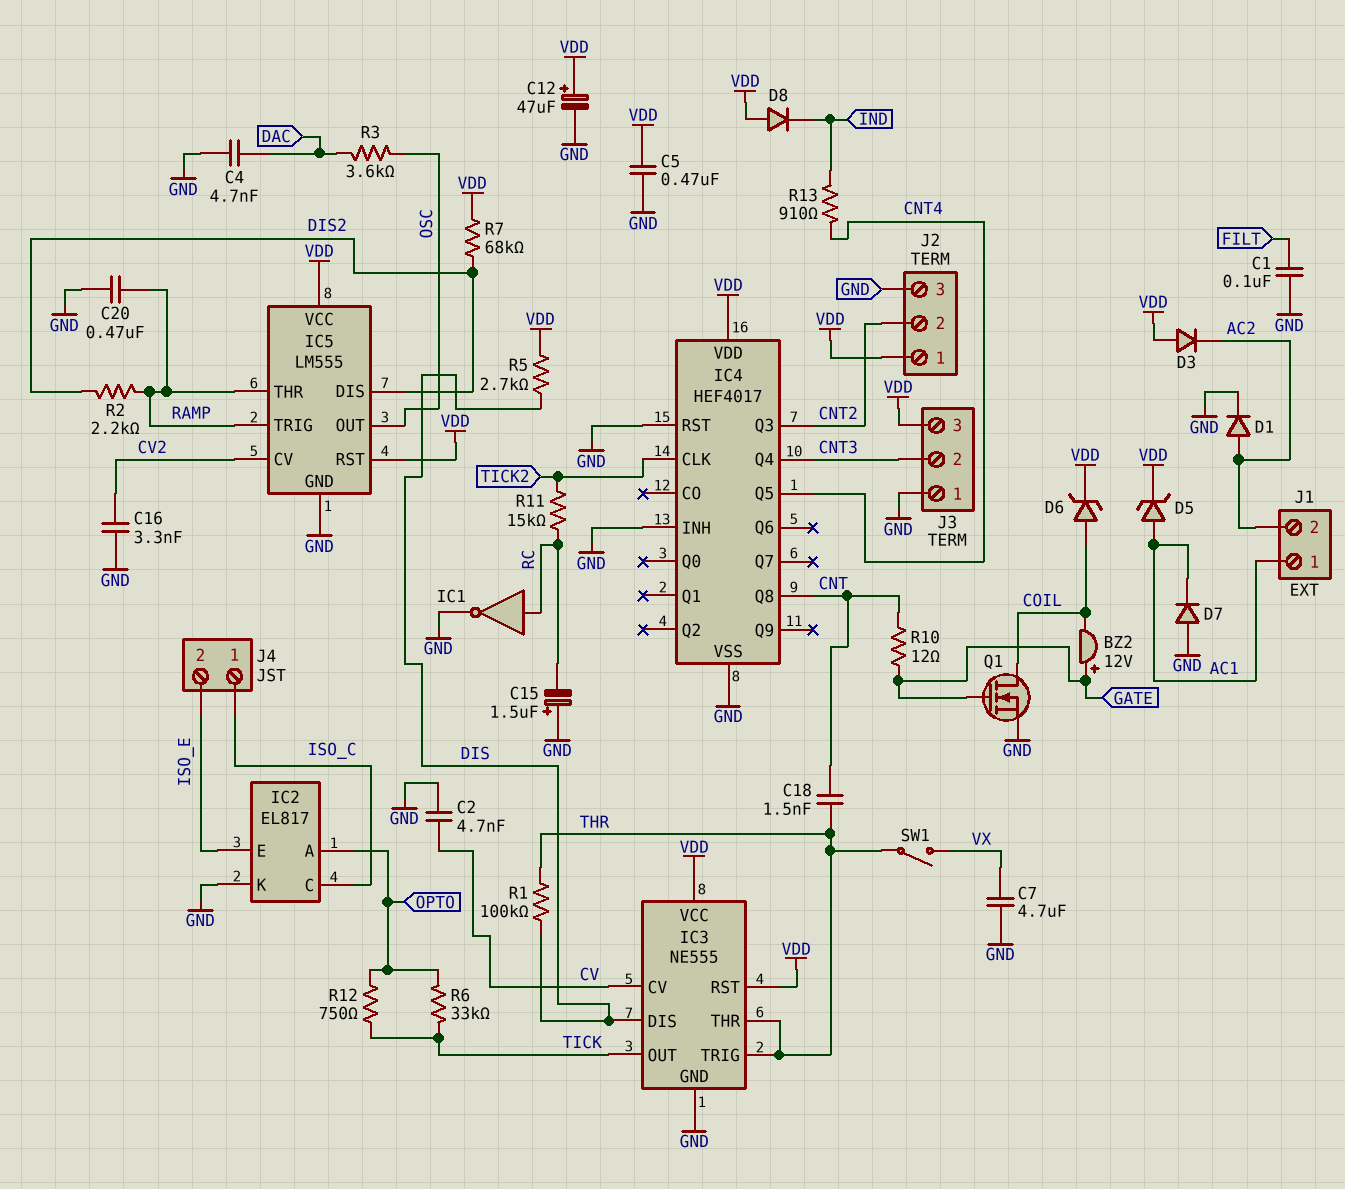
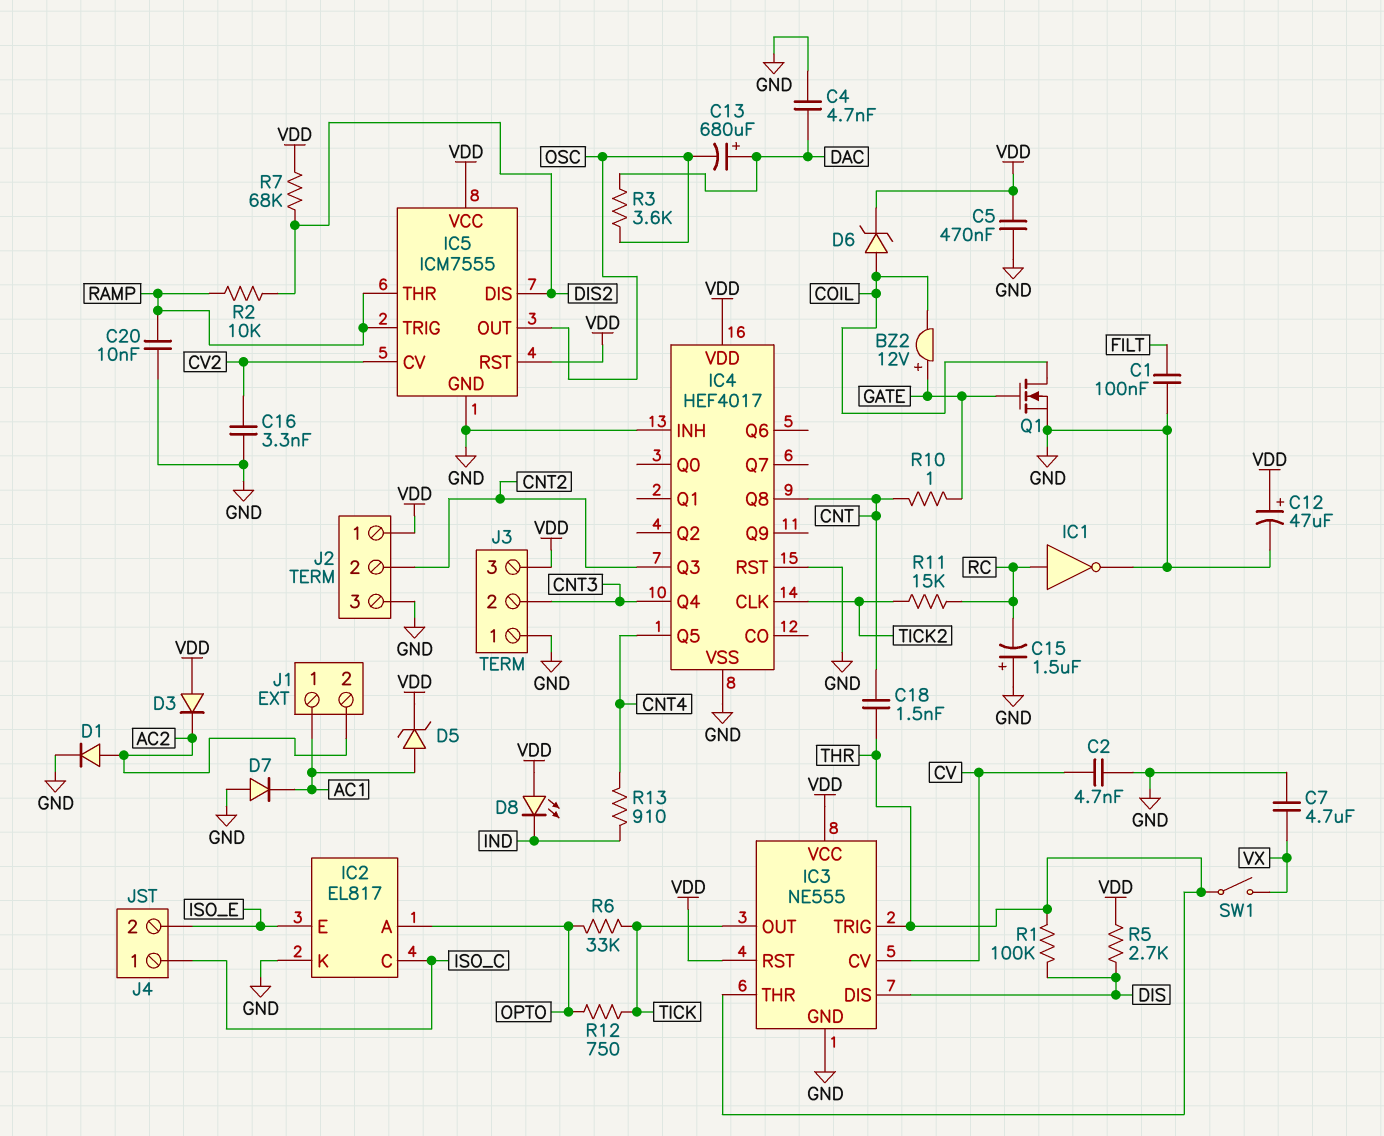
C13: none -> 680uF (plus DAC, minus OSC)
C20: 470nF (GND, RAMP) -> 10nF (GND, RAMP)
D8: diode (A VDD, K IND) -> LED (A VDD, K IND)
IC5: LM555 -> ICM7555
R2: 2.2k (DIS2, RAMP) -> 10k (DIS2, RAMP)
R10: 12 (CNT, GATE) -> 1 (CNT, GATE)

